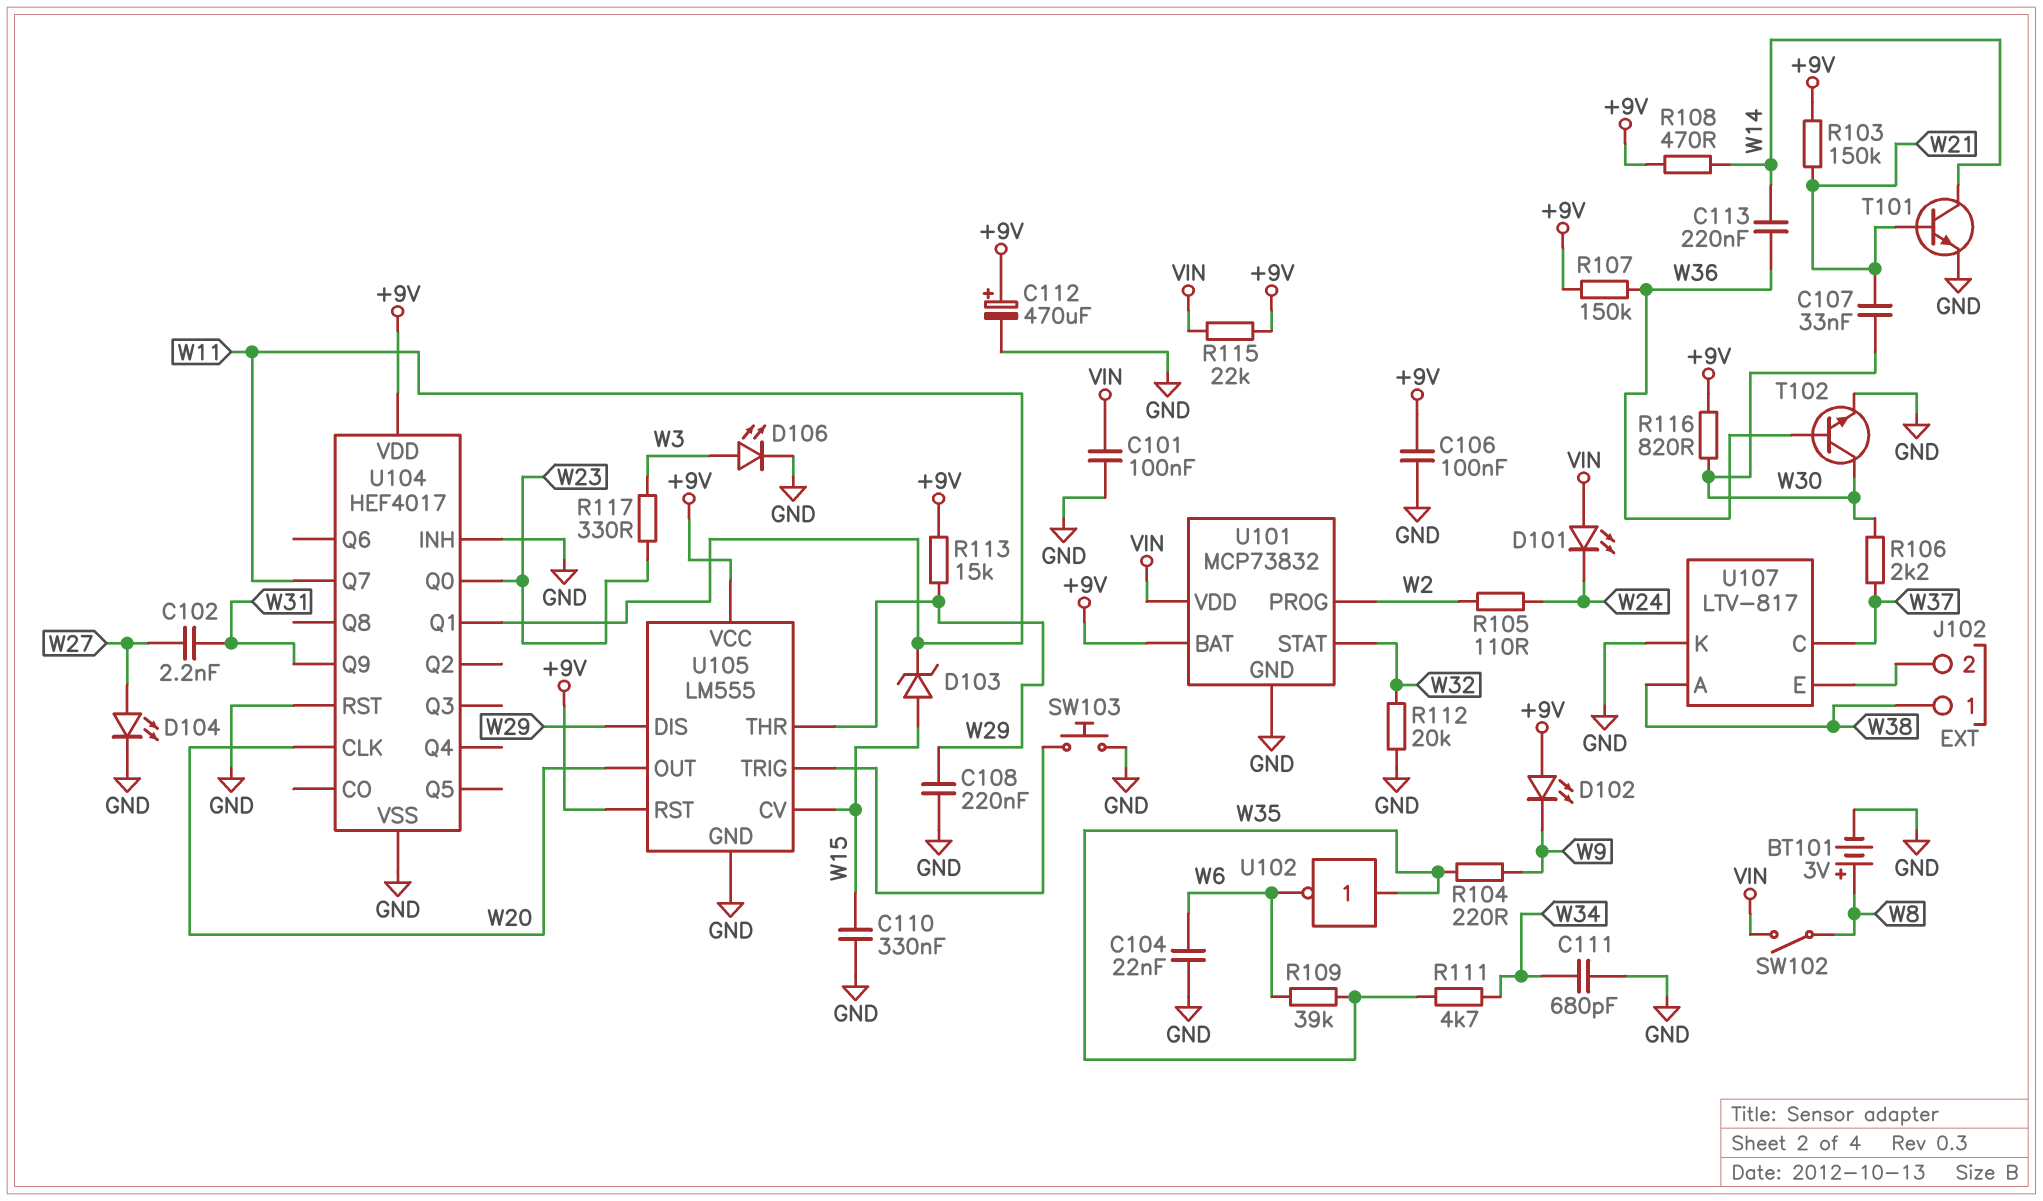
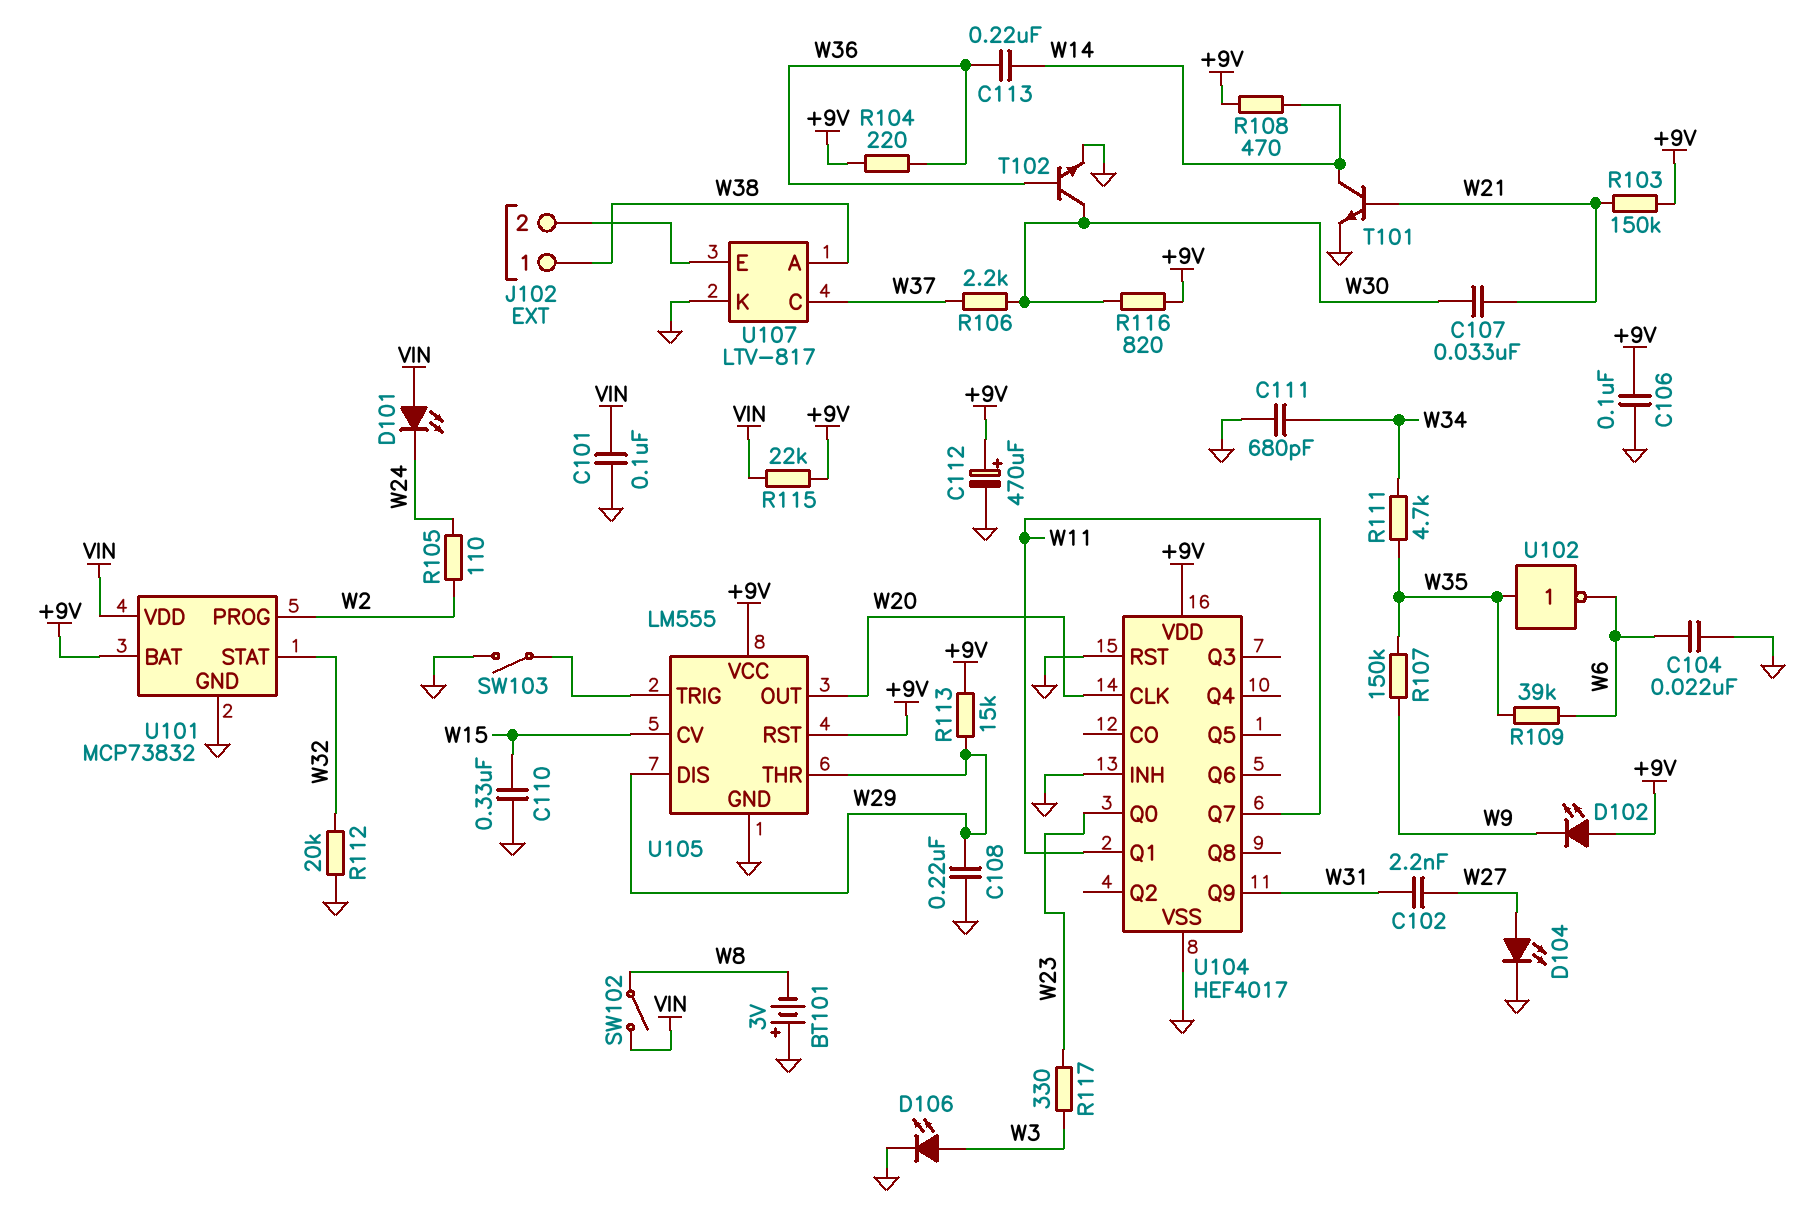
BT101: 3V (plus W8, minus GND) -> 3V (plus GND, minus W8)
D103: zener (A W15, K W11) -> none
R104: 220 (W9, W35) -> 220 (+9V, W36)
R107: 150k (+9V, W36) -> 150k (W9, W35)
SW103: button (GND, U105/TRIG) -> switch (GND, U105/TRIG)

